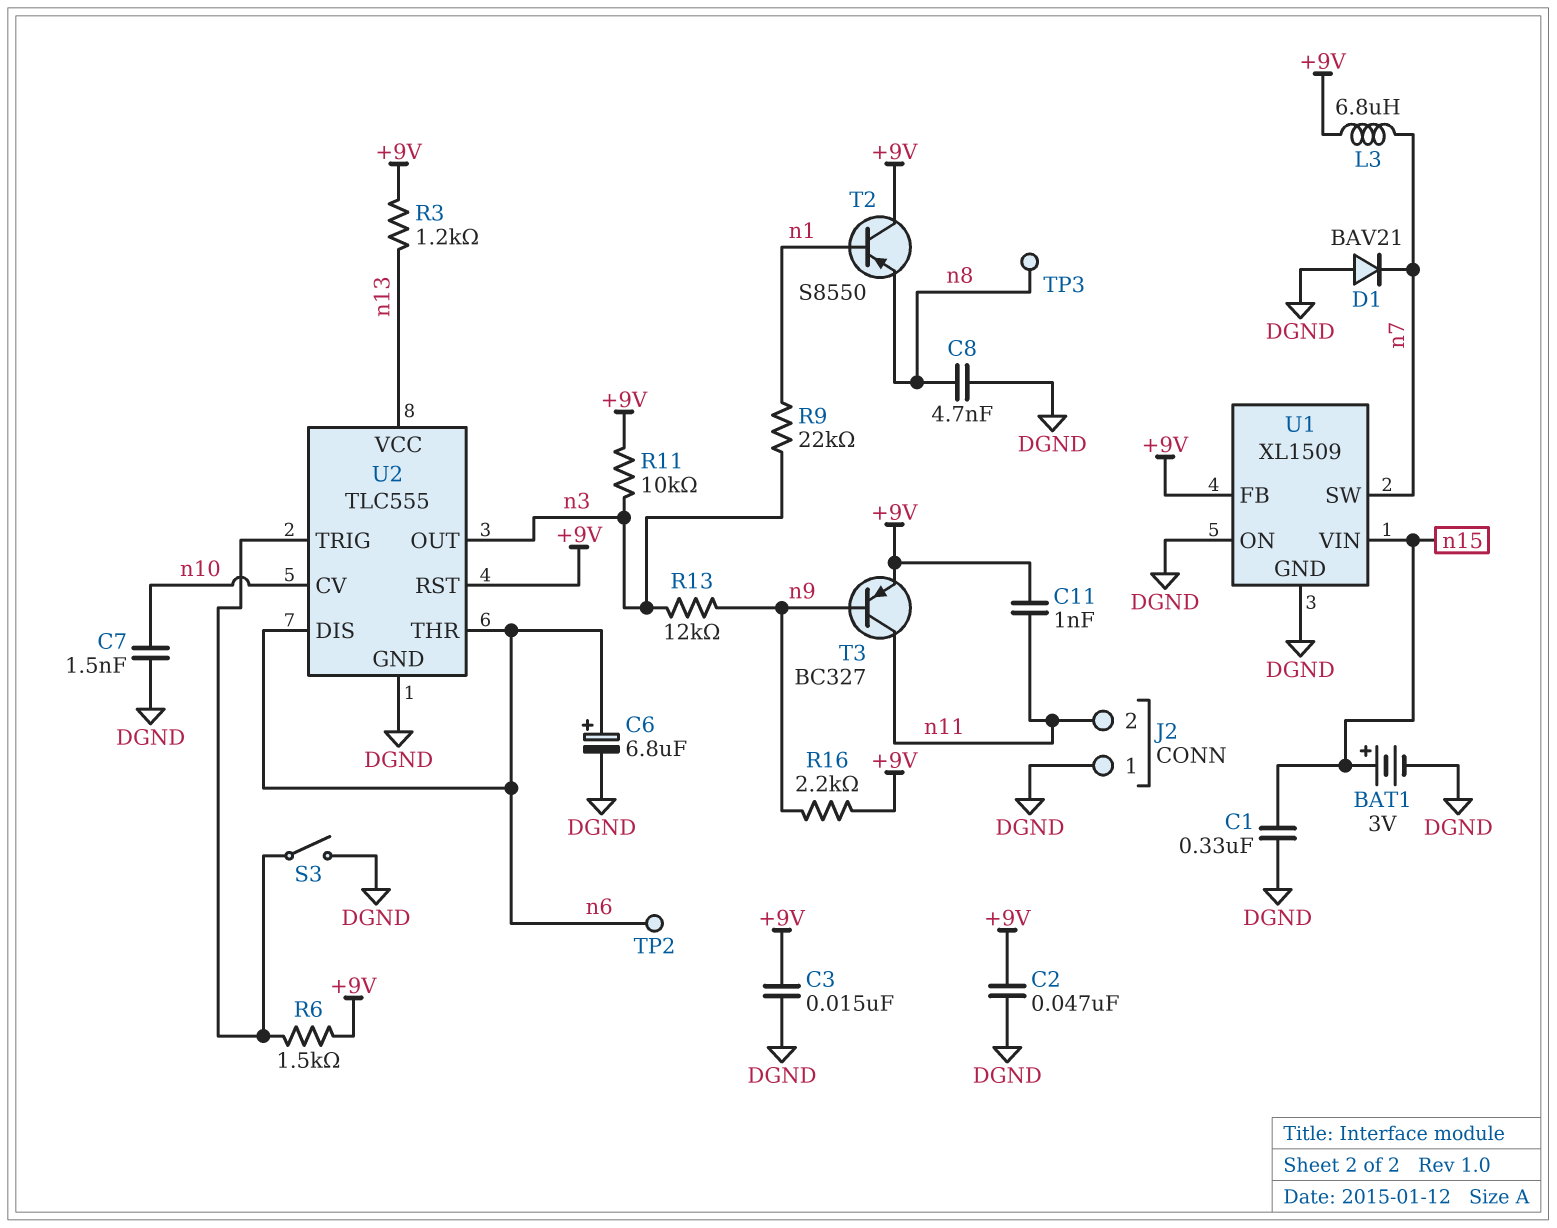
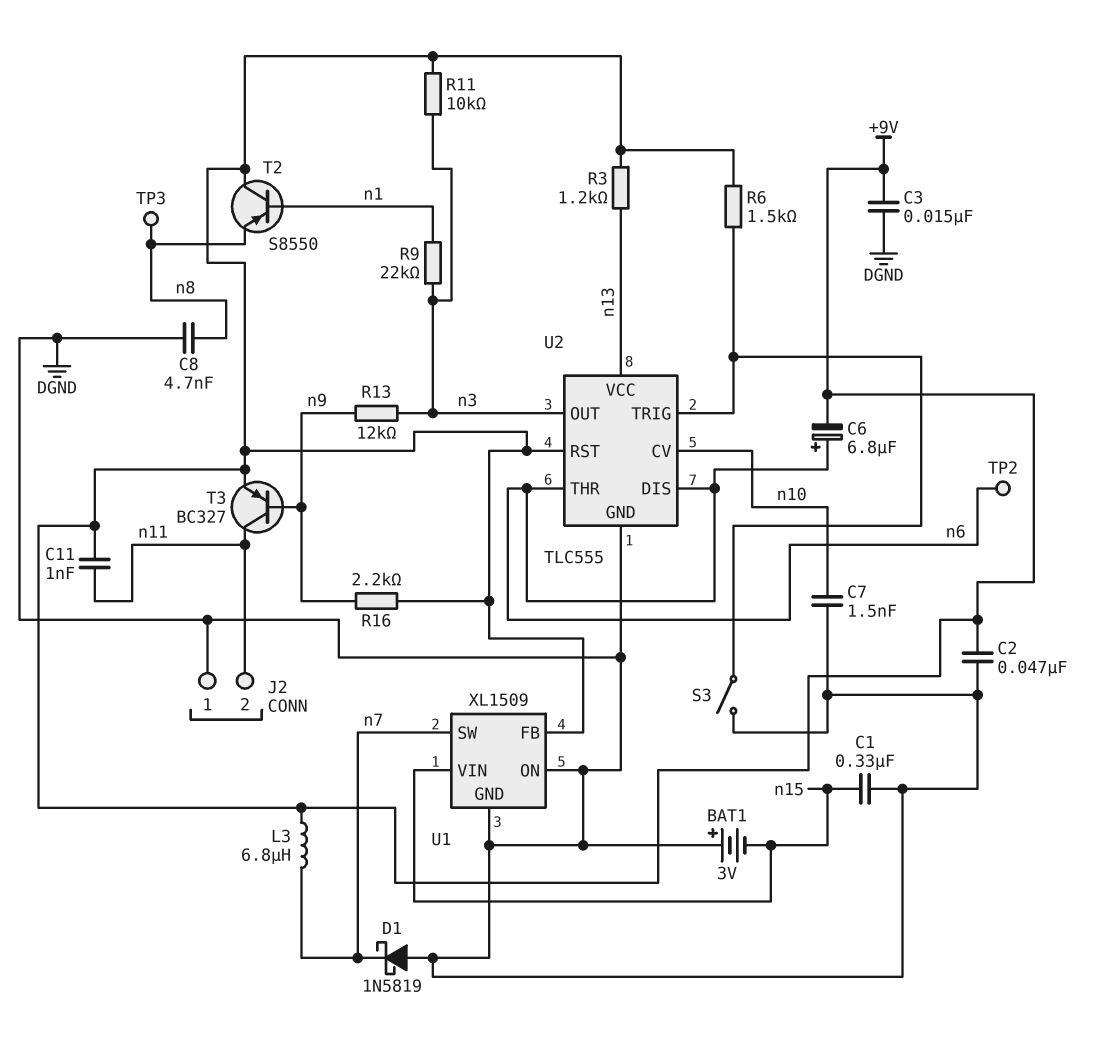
BAT1: 3V (plus n15, minus DGND) -> 3V (plus DGND, minus n15)
C6: 6.8uF (plus n6, minus DGND) -> 6.8uF (plus n6, minus +9V)
D1: diode BAV21 (A DGND, K n7) -> schottky 1N5819 (A DGND, K n7)

